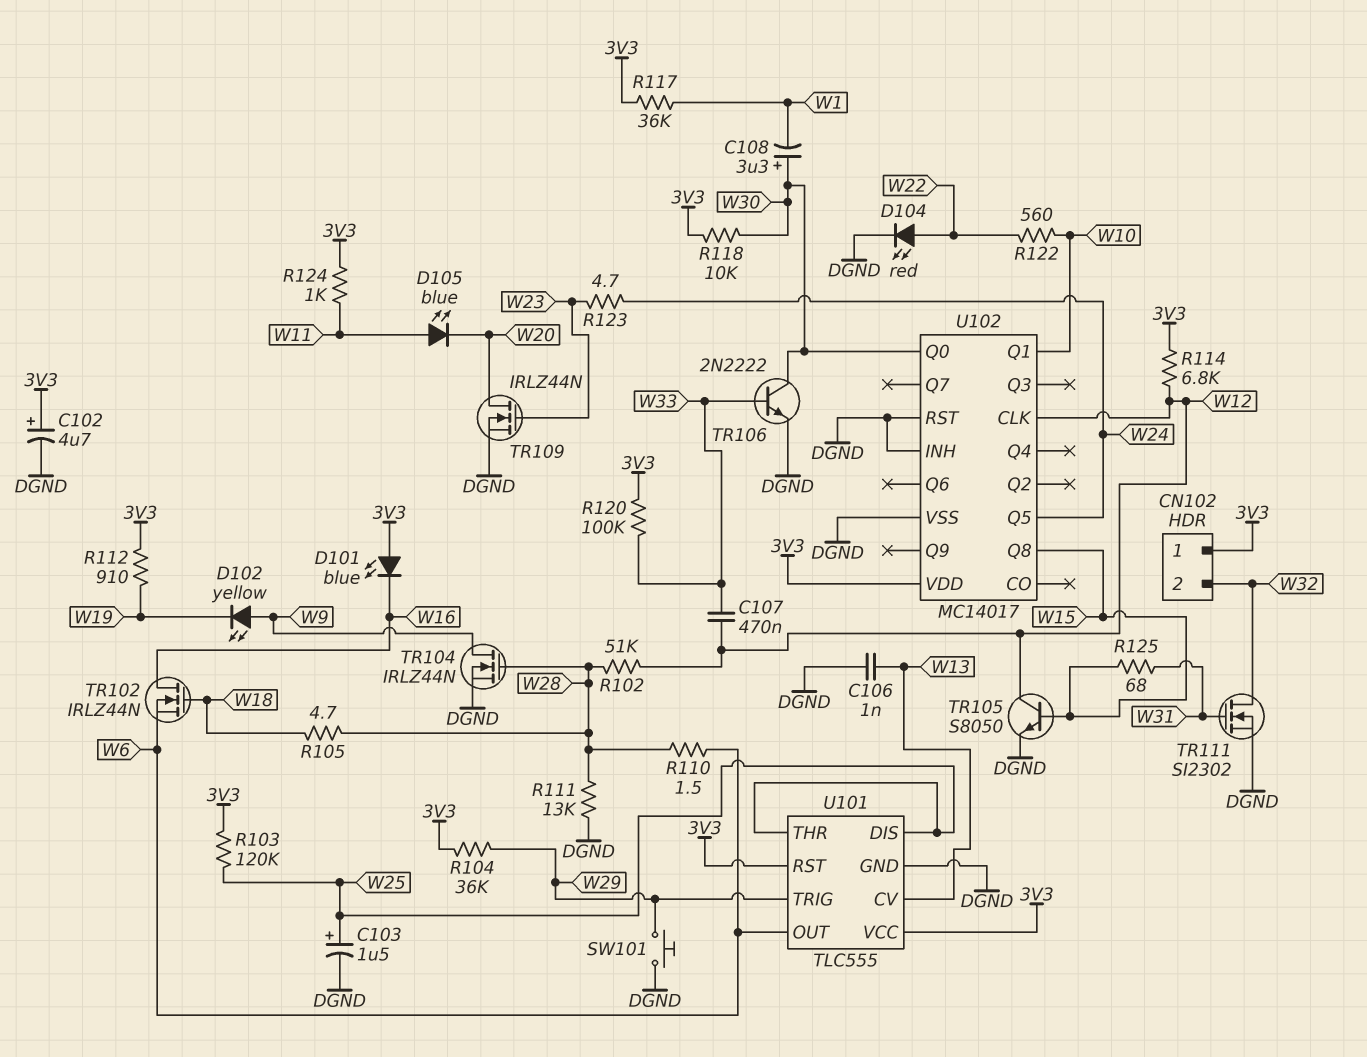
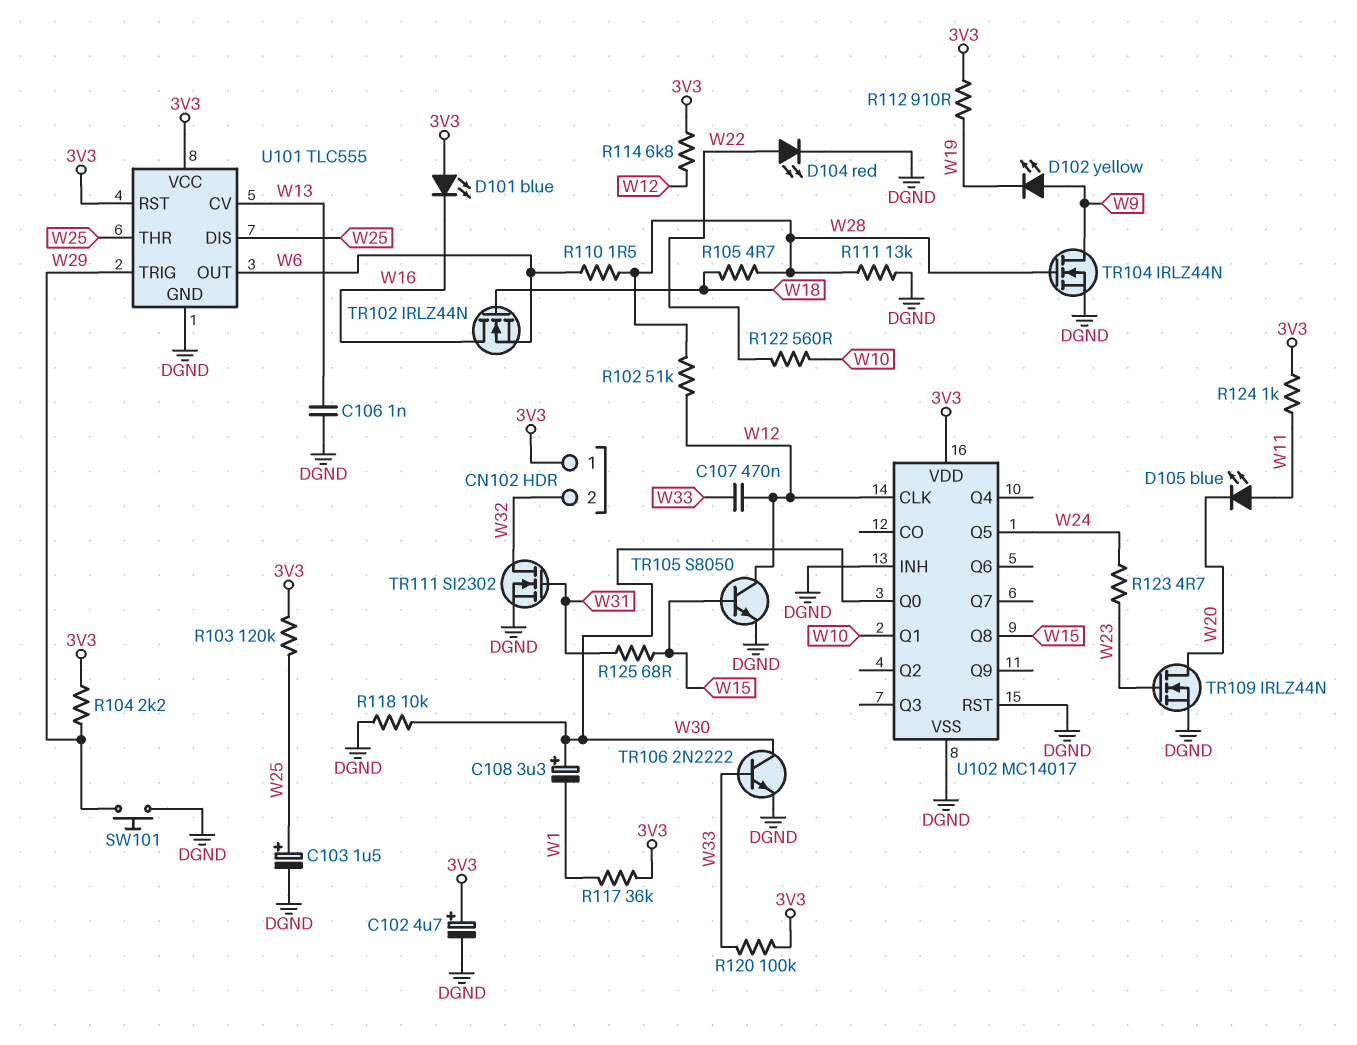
R104: 36k (3V3, W29) -> 2.2k (3V3, W29)
R118: 10k (3V3, W30) -> 10k (DGND, W30)

